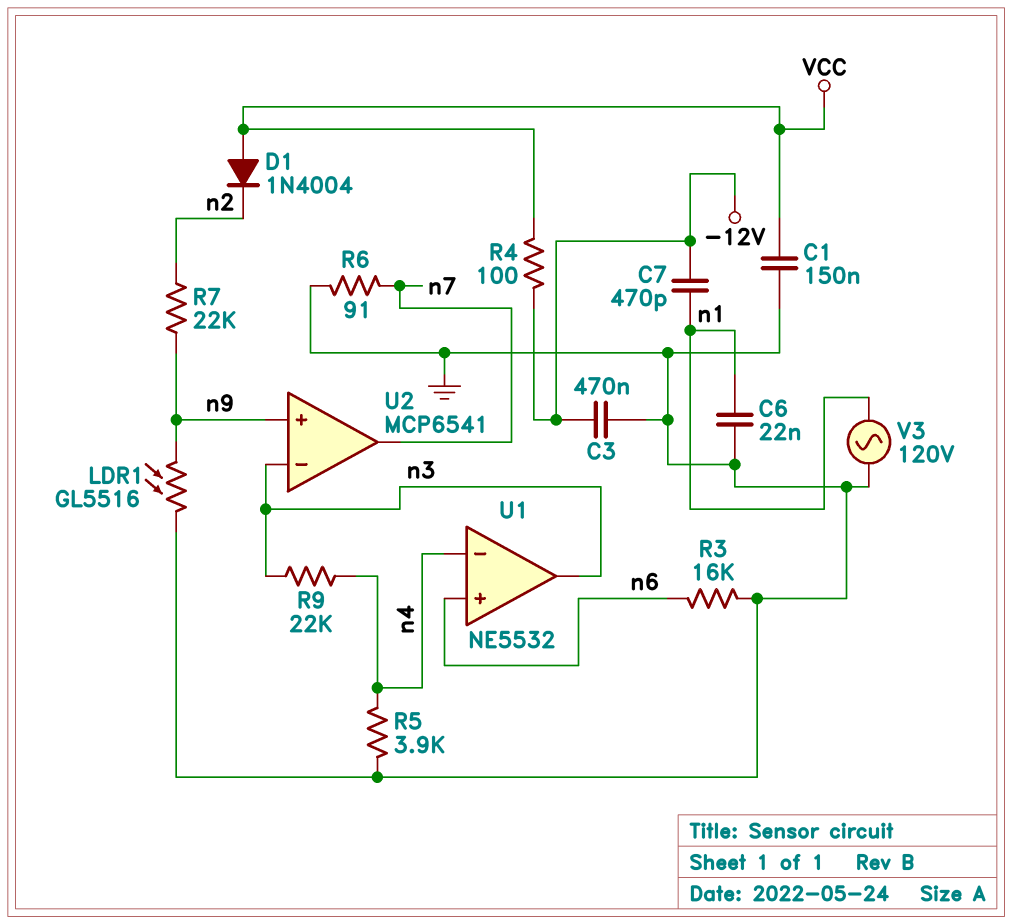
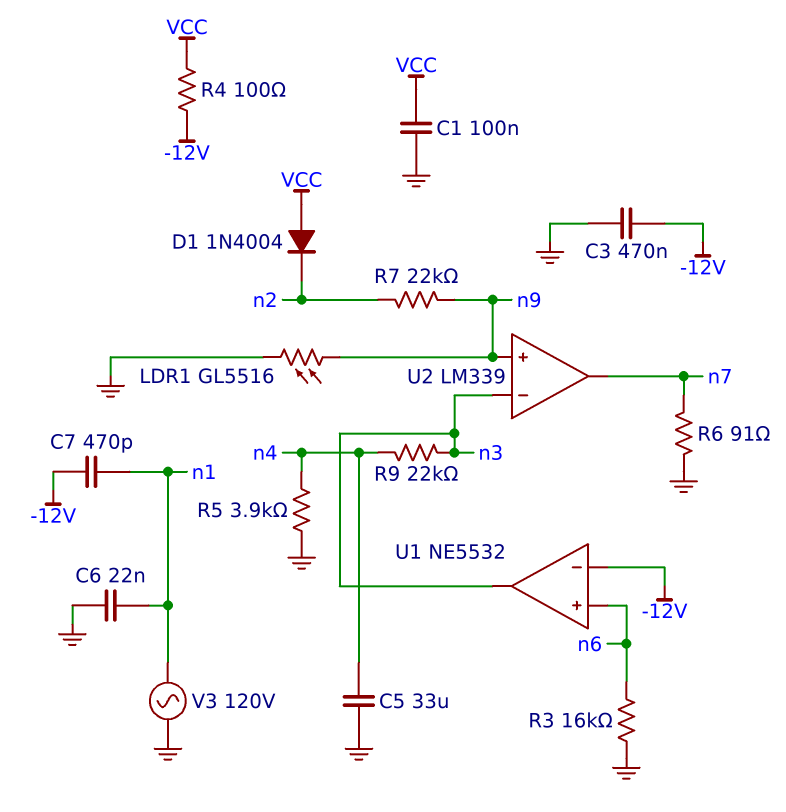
C1: 150nF (GND, VCC) -> 100nF (GND, VCC)
C5: none -> 33uF (GND, n4)
U1 pin in-: n4 -> -12V
U2: MCP6541 -> LM339

